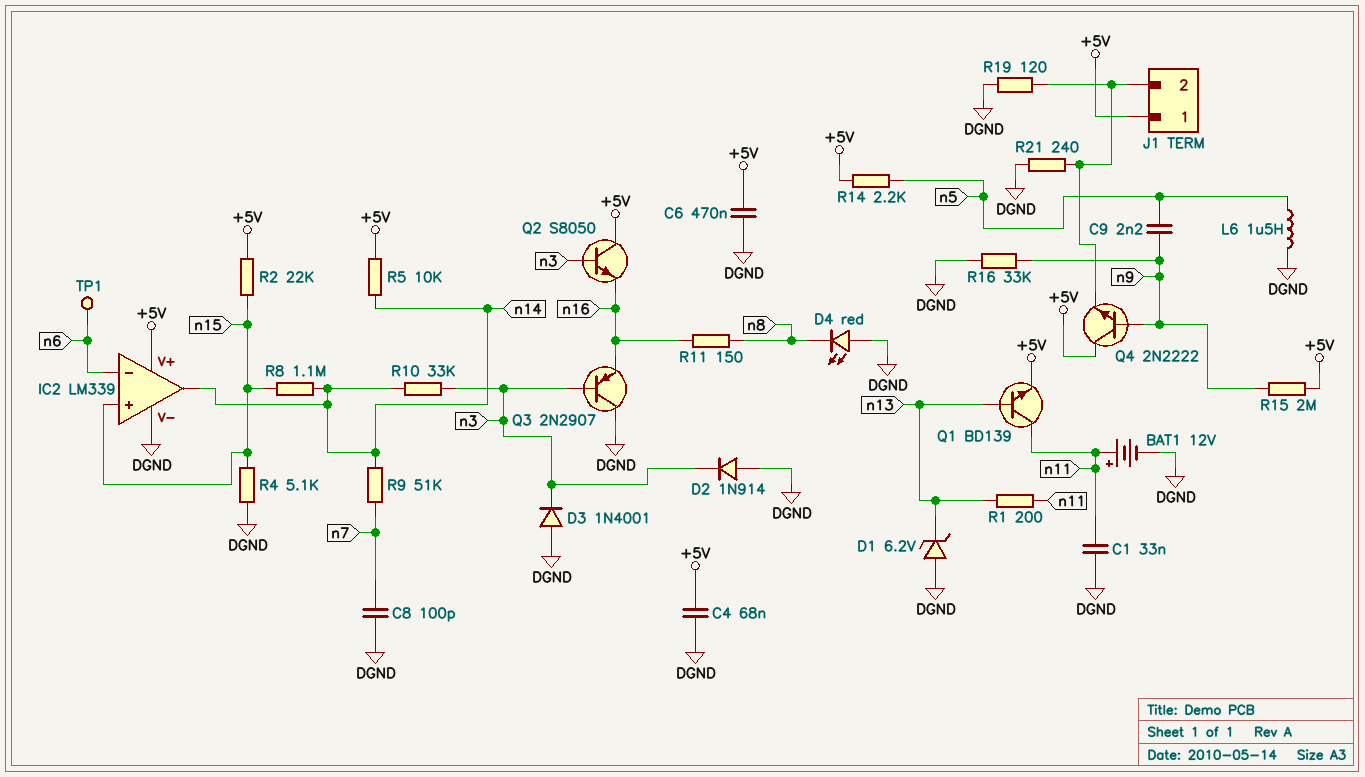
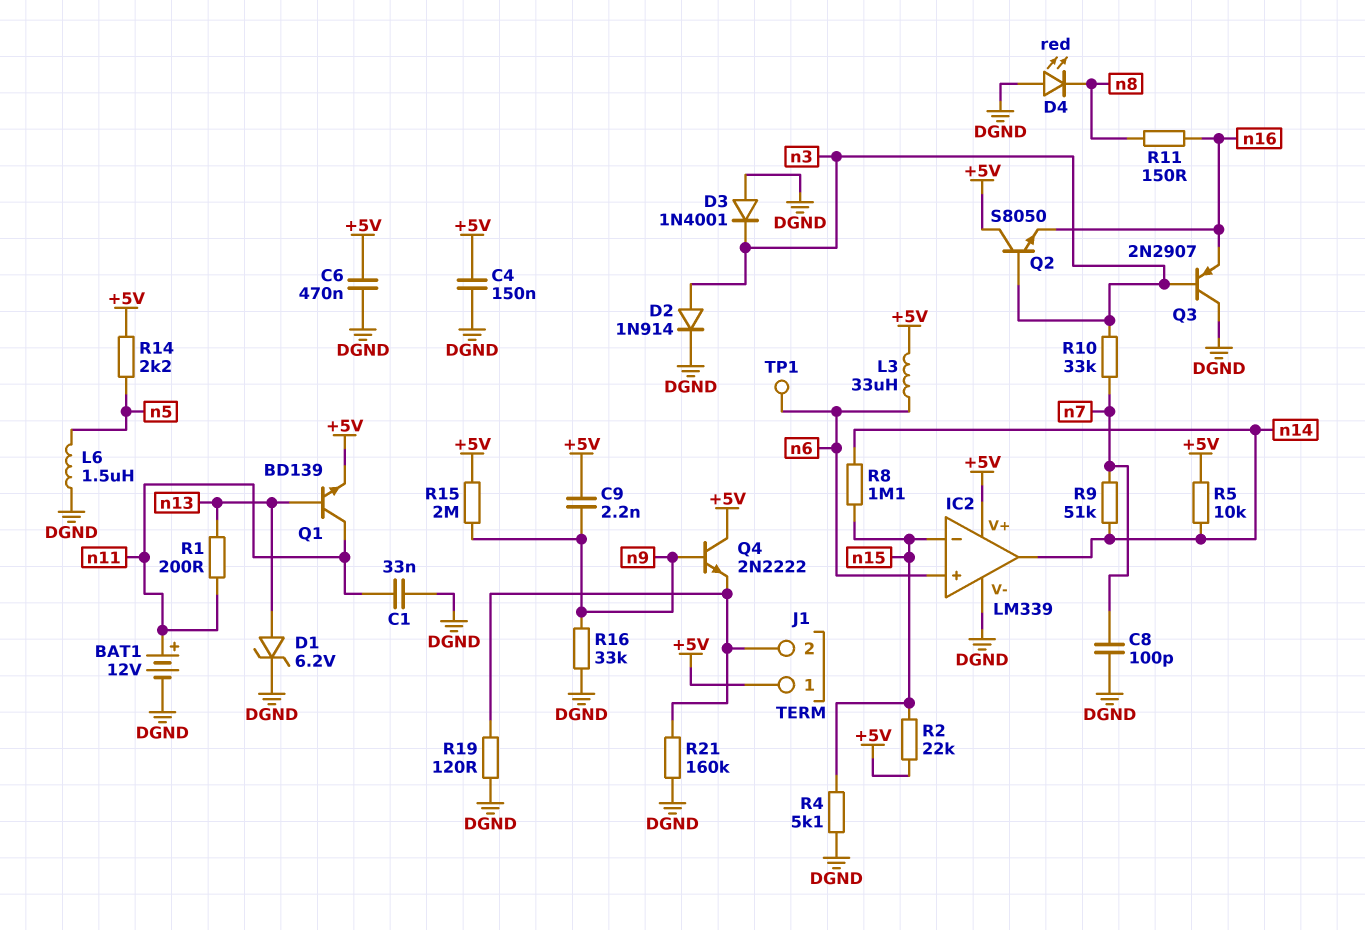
C4: 68nF (+5V, DGND) -> 150nF (+5V, DGND)
C9: 2.2nF (n5, n9) -> 2.2nF (+5V, n9)
D1: zener 6.2V (A DGND, K n13) -> zener 6.2V (A n13, K DGND)
D2: diode 1N914 (A DGND, K n3) -> diode 1N914 (A n3, K DGND)
IC2 pin in+: n15 -> n6
IC2 pin in-: n6 -> n15
L3: none -> 33uH (+5V, n6)
R10: 33k (n3, n14) -> 33k (n3, n7)
R21: 240 (DGND, J1/2) -> 160k (DGND, J1/2)

